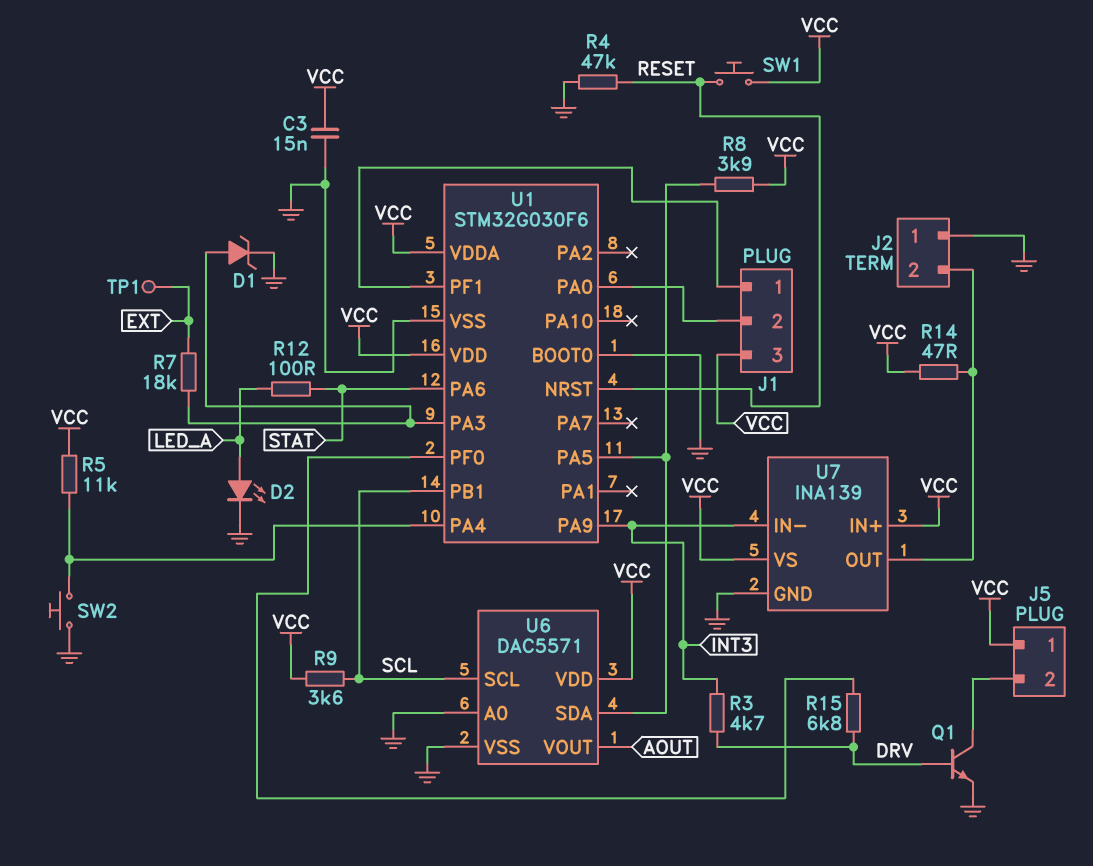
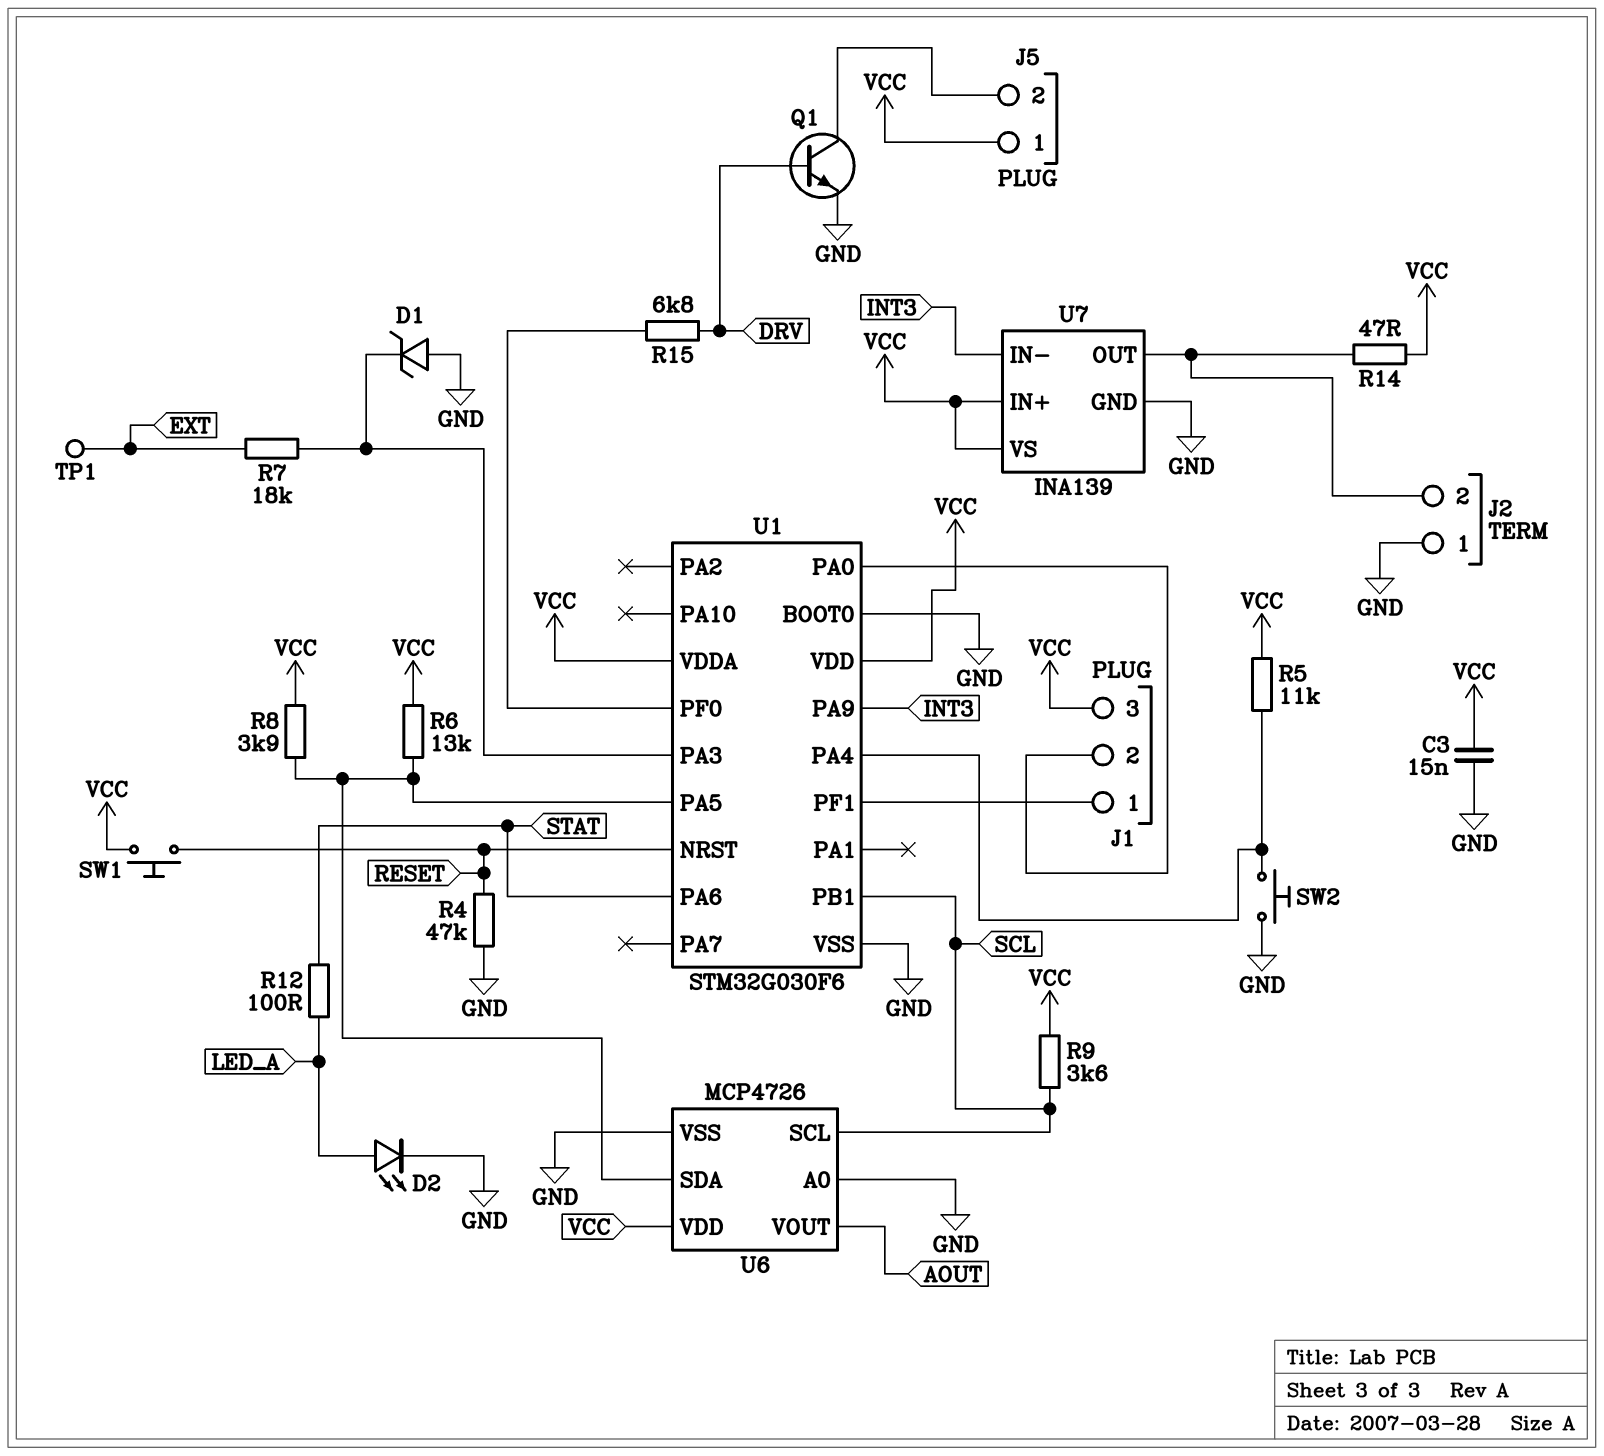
D1: zener (A U1/PA3, K GND) -> zener (A GND, K U1/PA3)
R3: 4.7k (DRV, INT3) -> none
R6: none -> 13k (U1/PA5, VCC)
U6: DAC5571 -> MCP4726

